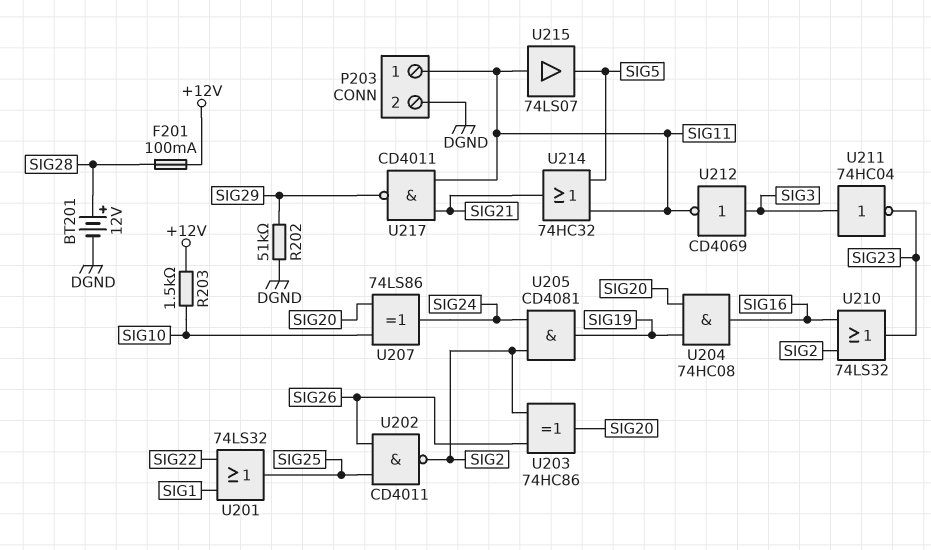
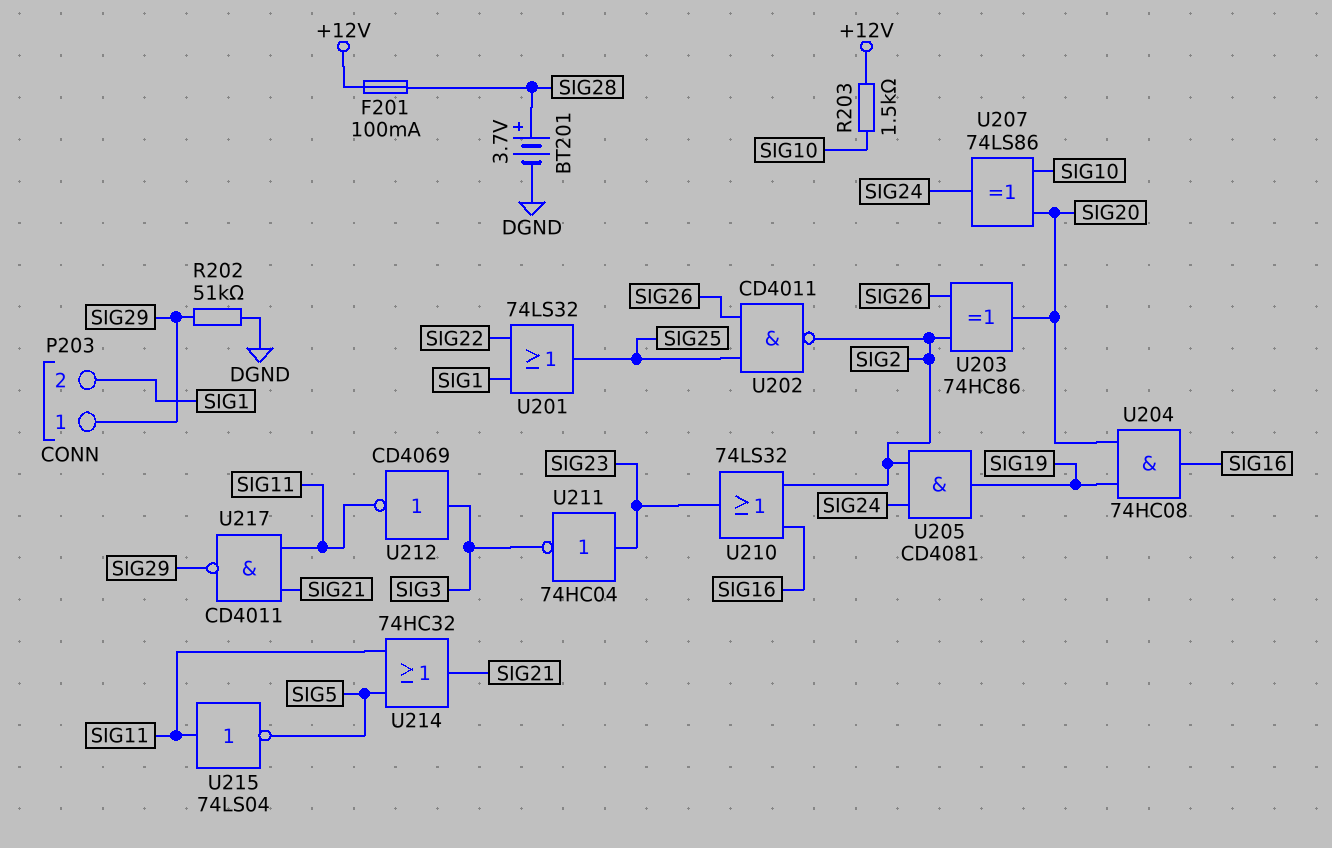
BT201: 12V (plus SIG28, minus DGND) -> 3.7V (plus SIG28, minus DGND)
P203 pin 1: SIG11 -> SIG29
P203 pin 2: DGND -> SIG1
U211: NOT 74HC04 (in SIG3, out SIG23) -> NOT 74HC04 (in SIG23, out SIG3)
U215: buffer 74LS07 (in SIG11, out SIG5) -> NOT 74LS04 (in SIG11, out SIG5)

